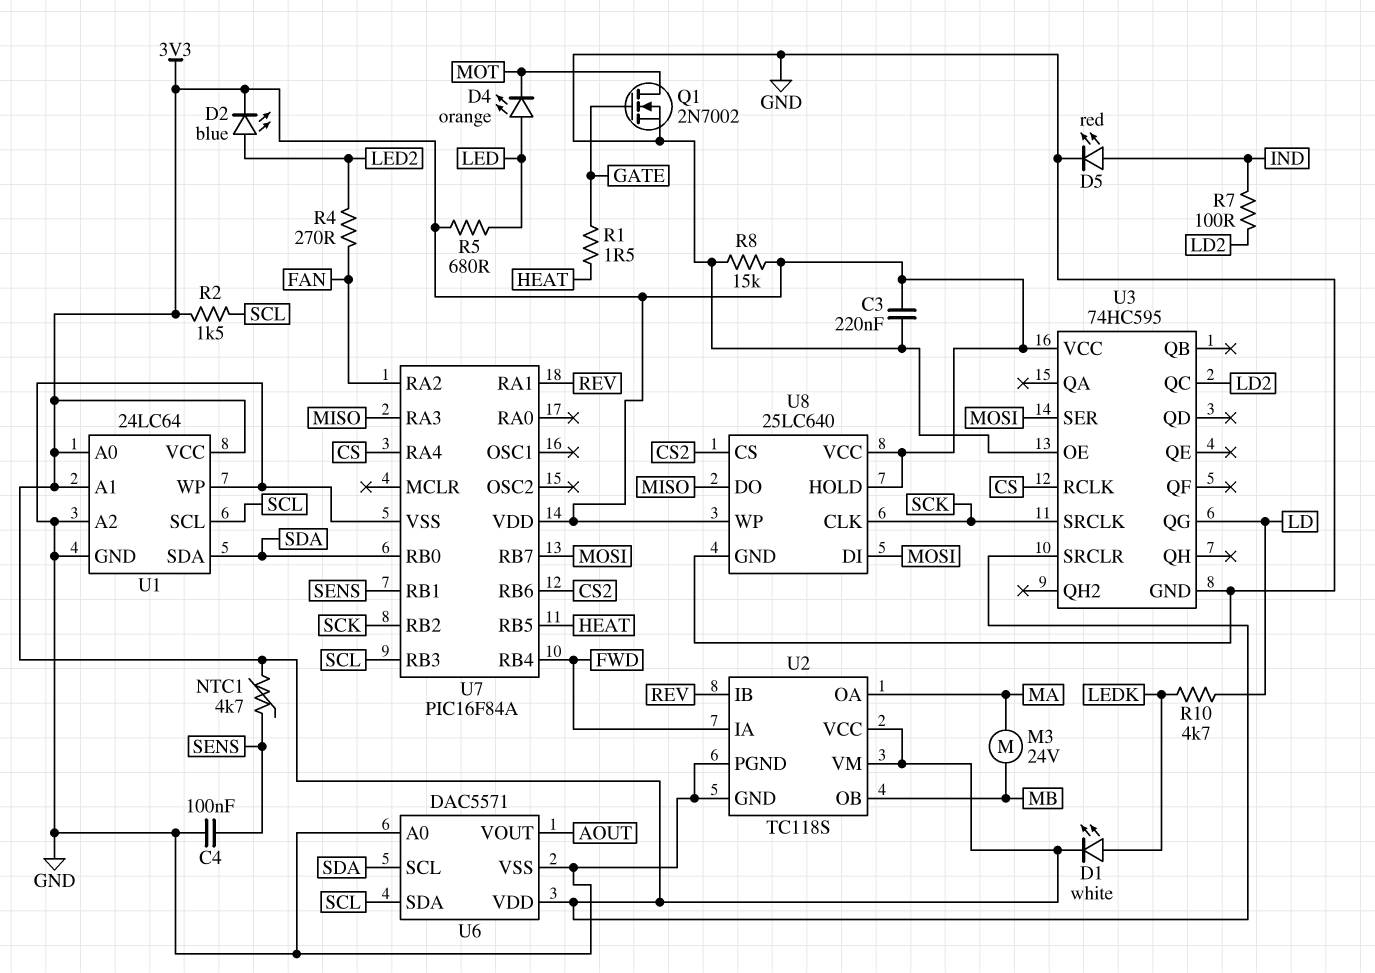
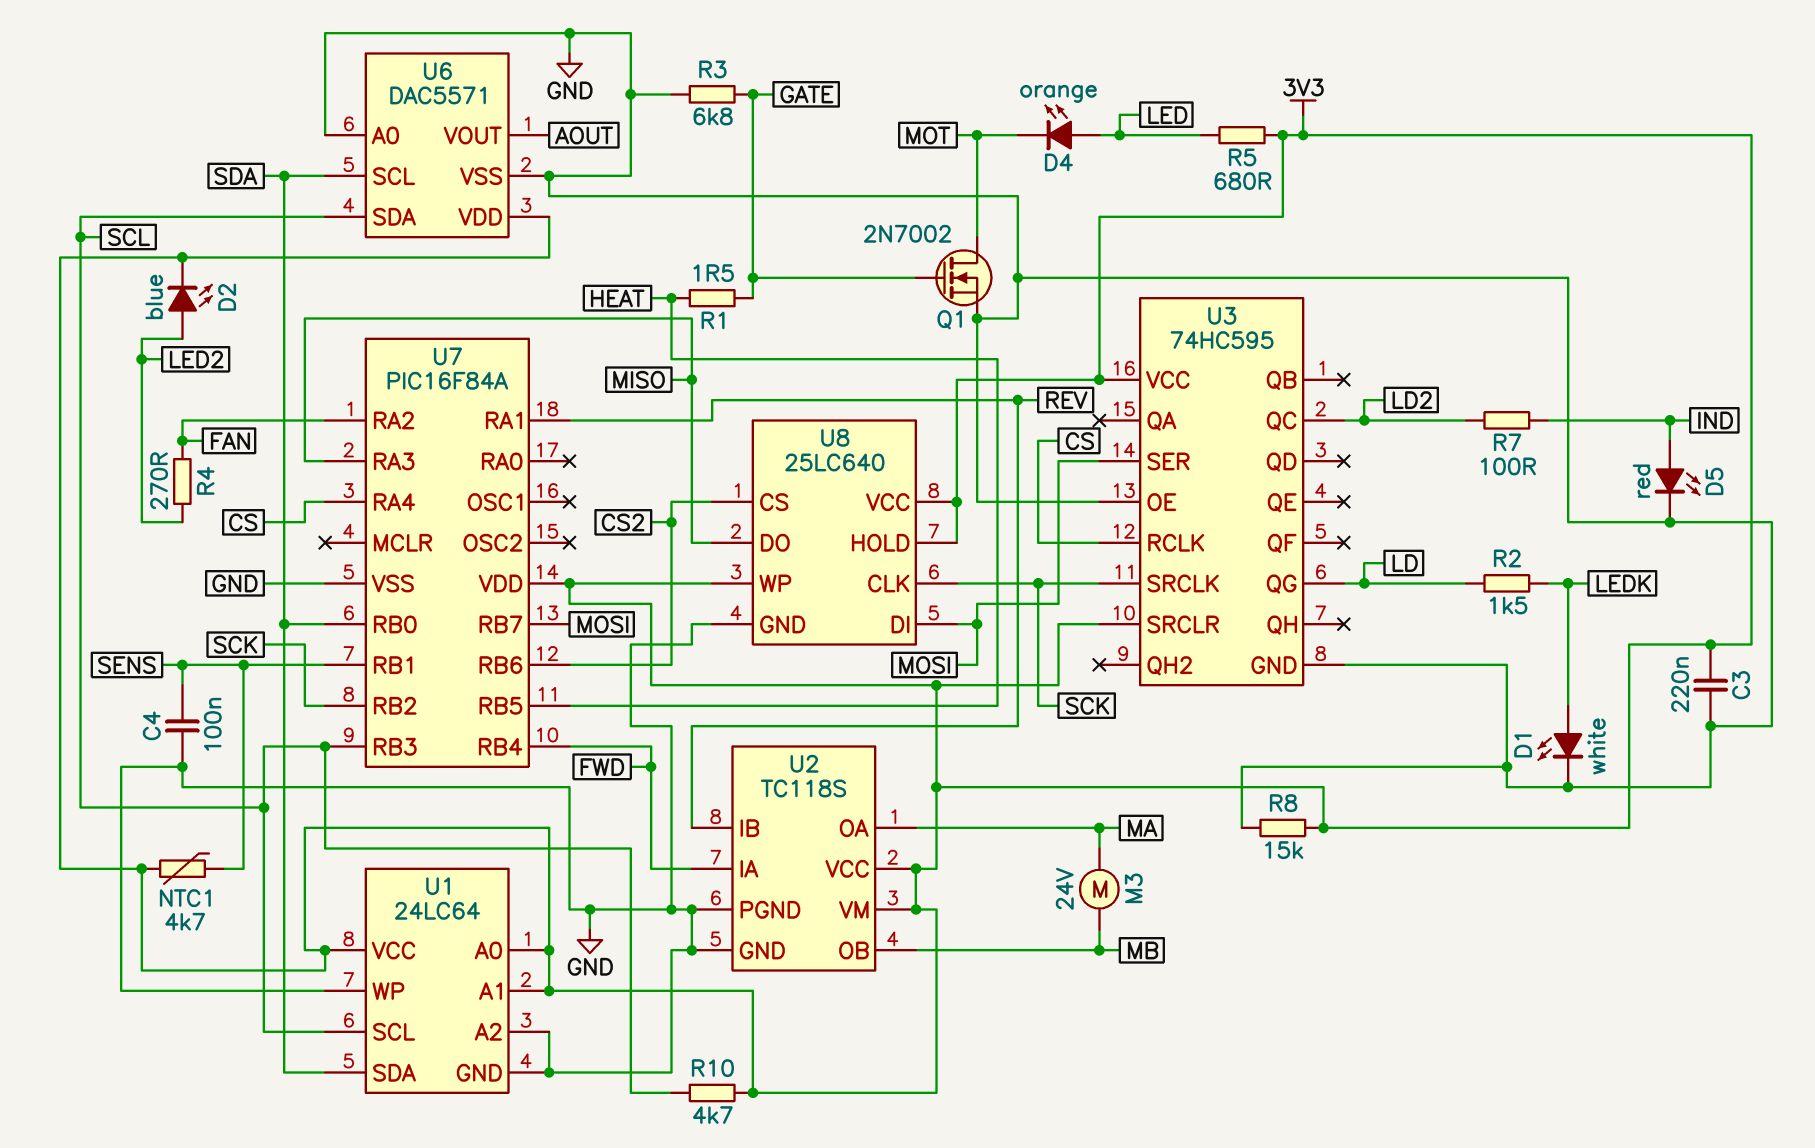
D1: LED white (A LEDK, K 3V3) -> LED white (A LEDK, K GND)
R2: 1.5k (3V3, SCL) -> 1.5k (LD, LEDK)
R3: none -> 6.8k (GATE, GND)
R10: 4.7k (LD, LEDK) -> 4.7k (3V3, SCL)

